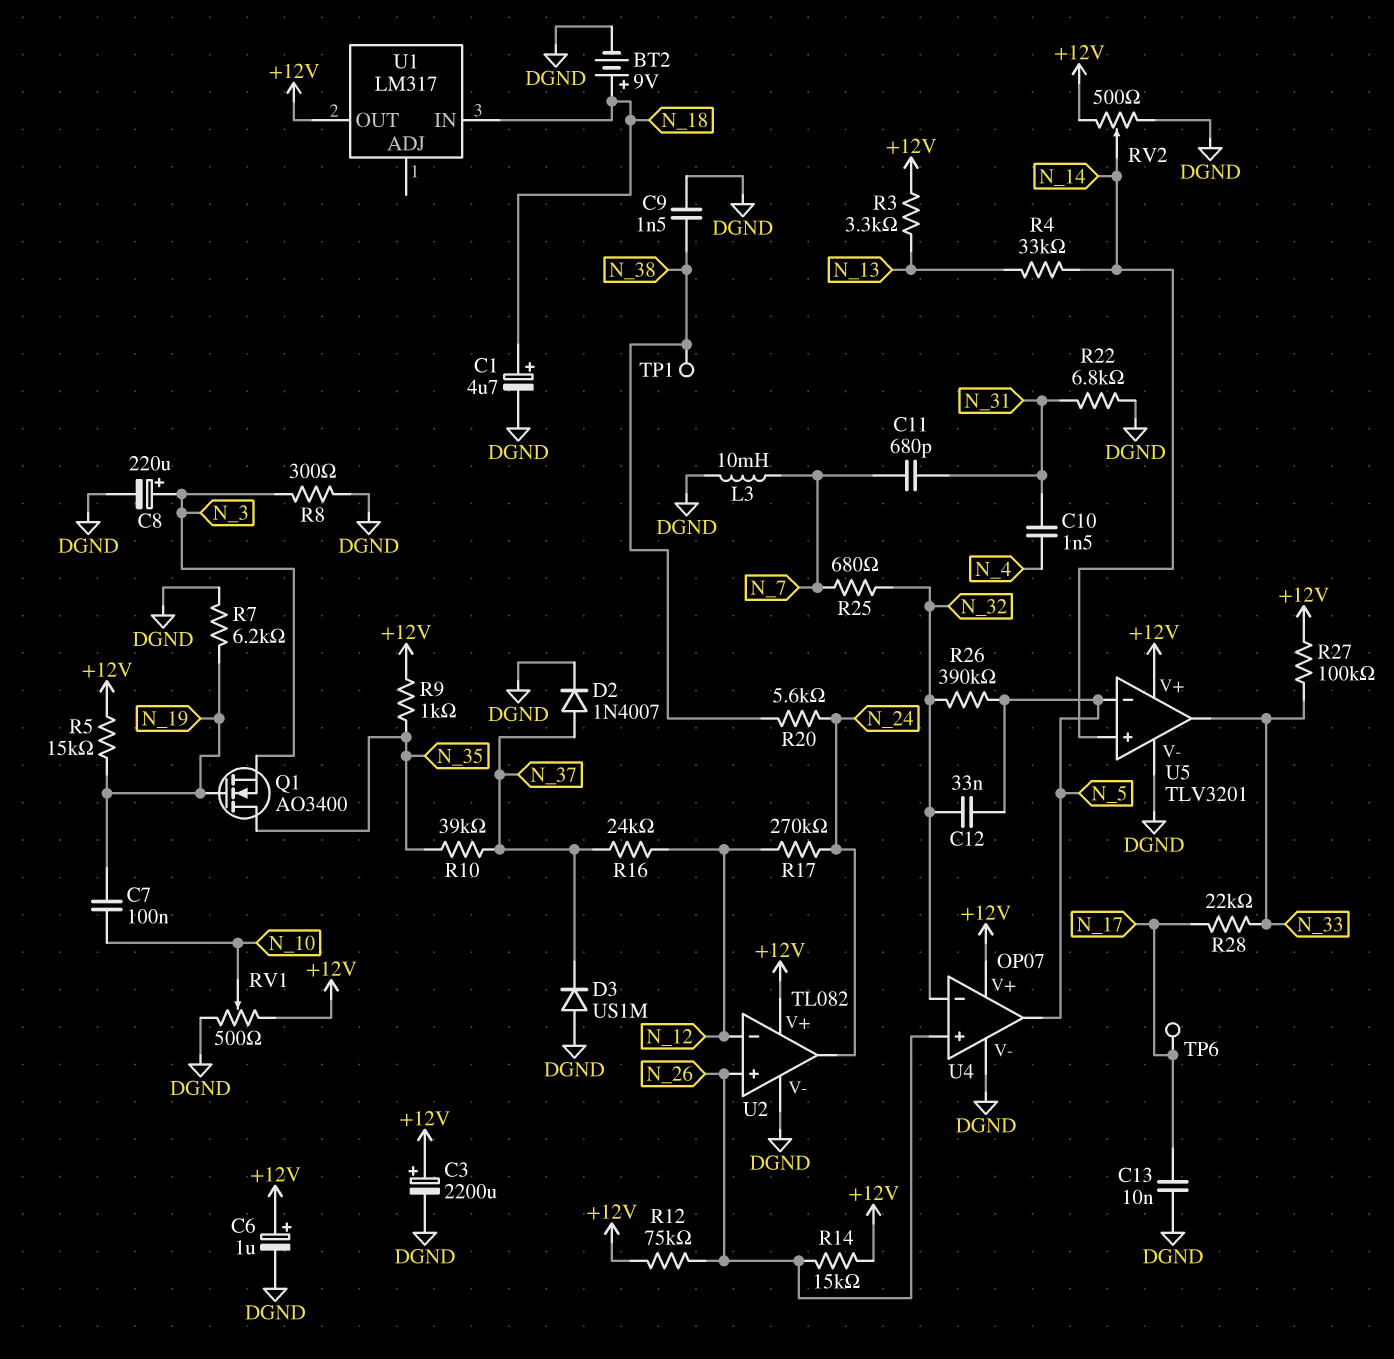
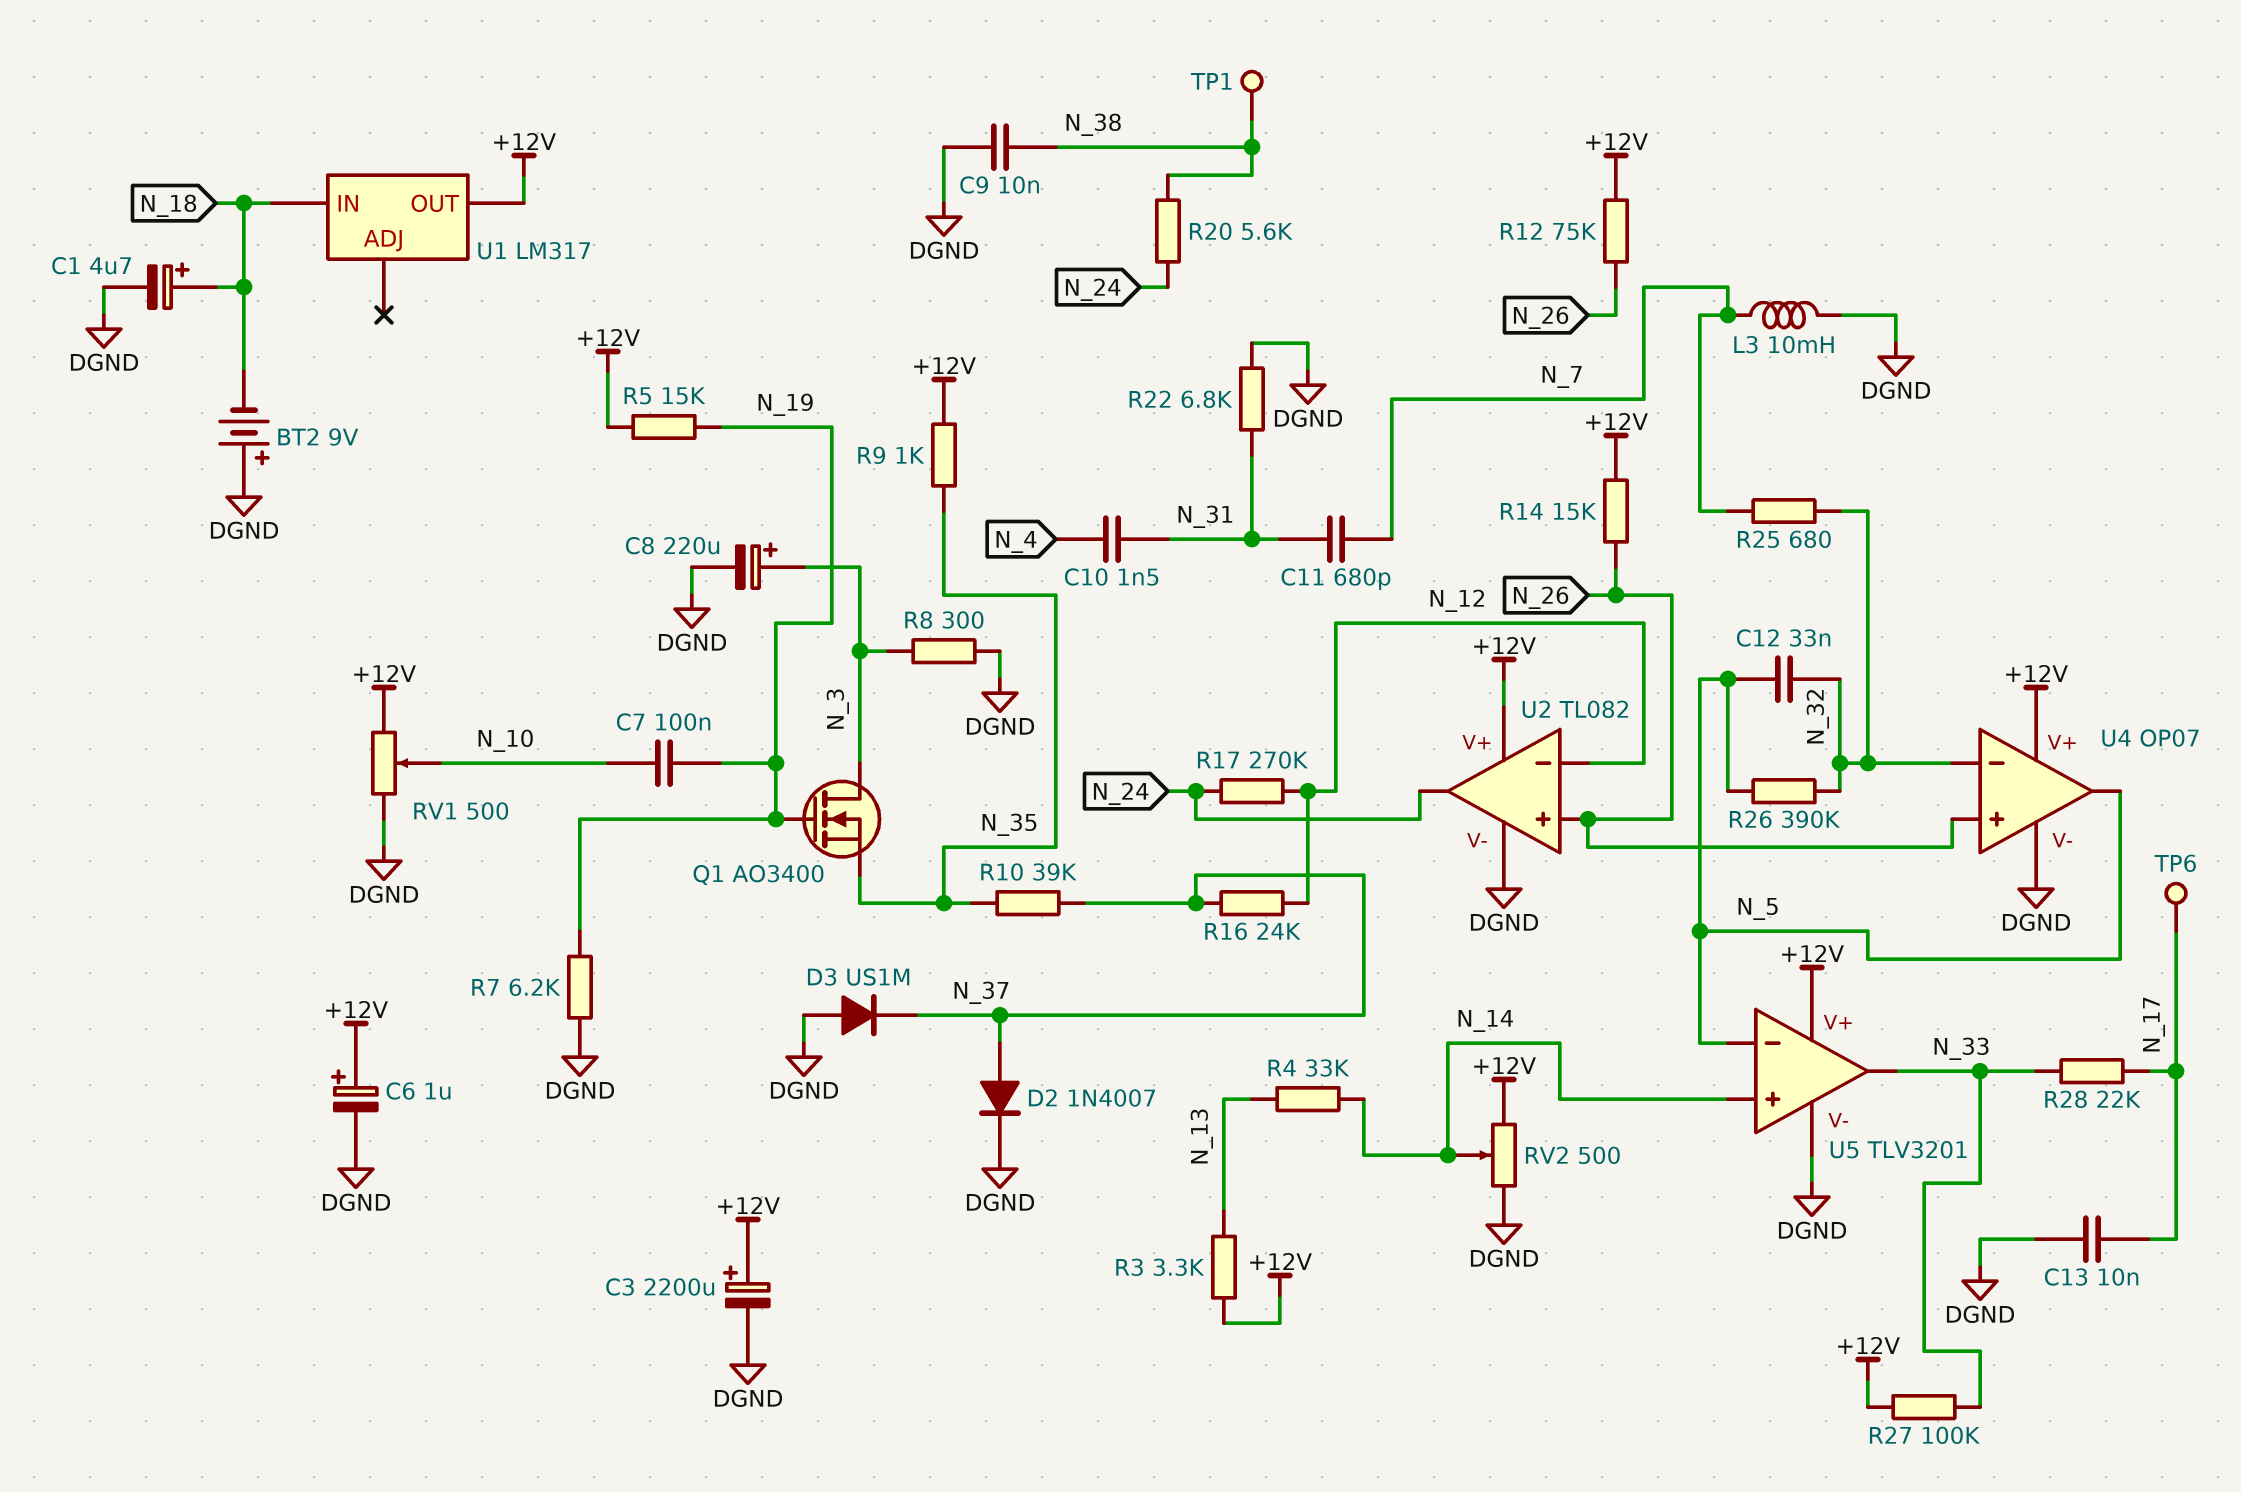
BT2: 9V (plus N_18, minus DGND) -> 9V (plus DGND, minus N_18)
C9: 1.5nF (DGND, N_38) -> 10nF (DGND, N_38)
Q1: NMOS AO3400 (G N_19, D N_35, S N_3) -> NMOS AO3400 (G N_19, D N_3, S N_35)

